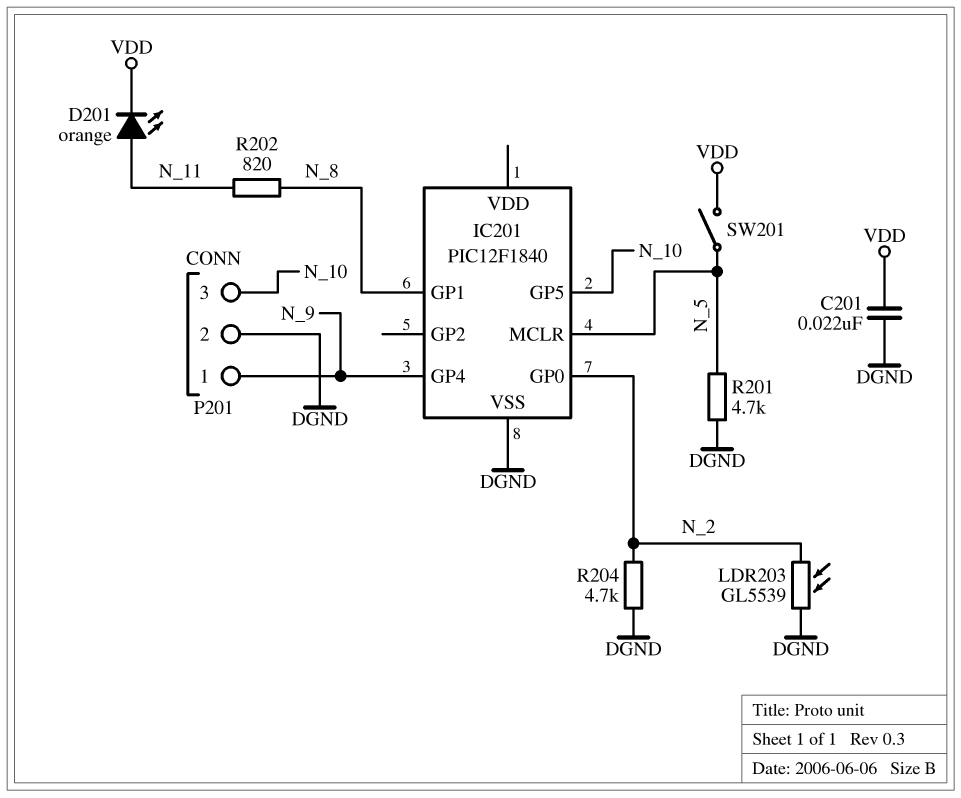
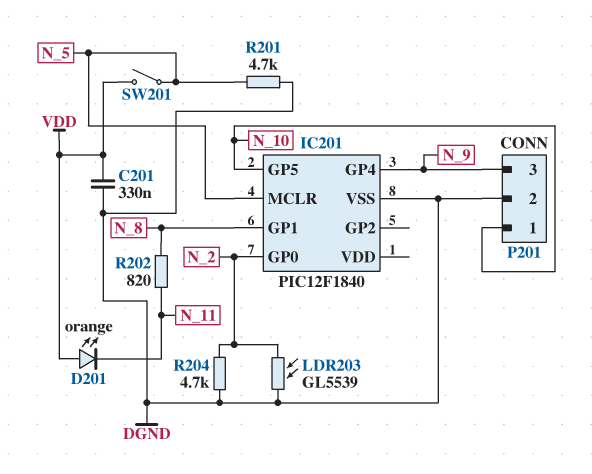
C201: 22nF (DGND, VDD) -> 330nF (DGND, VDD)
D201: LED orange (A N_11, K VDD) -> LED orange (A VDD, K N_11)
P201 pin 1: N_9 -> N_10
P201 pin 3: N_10 -> N_9

